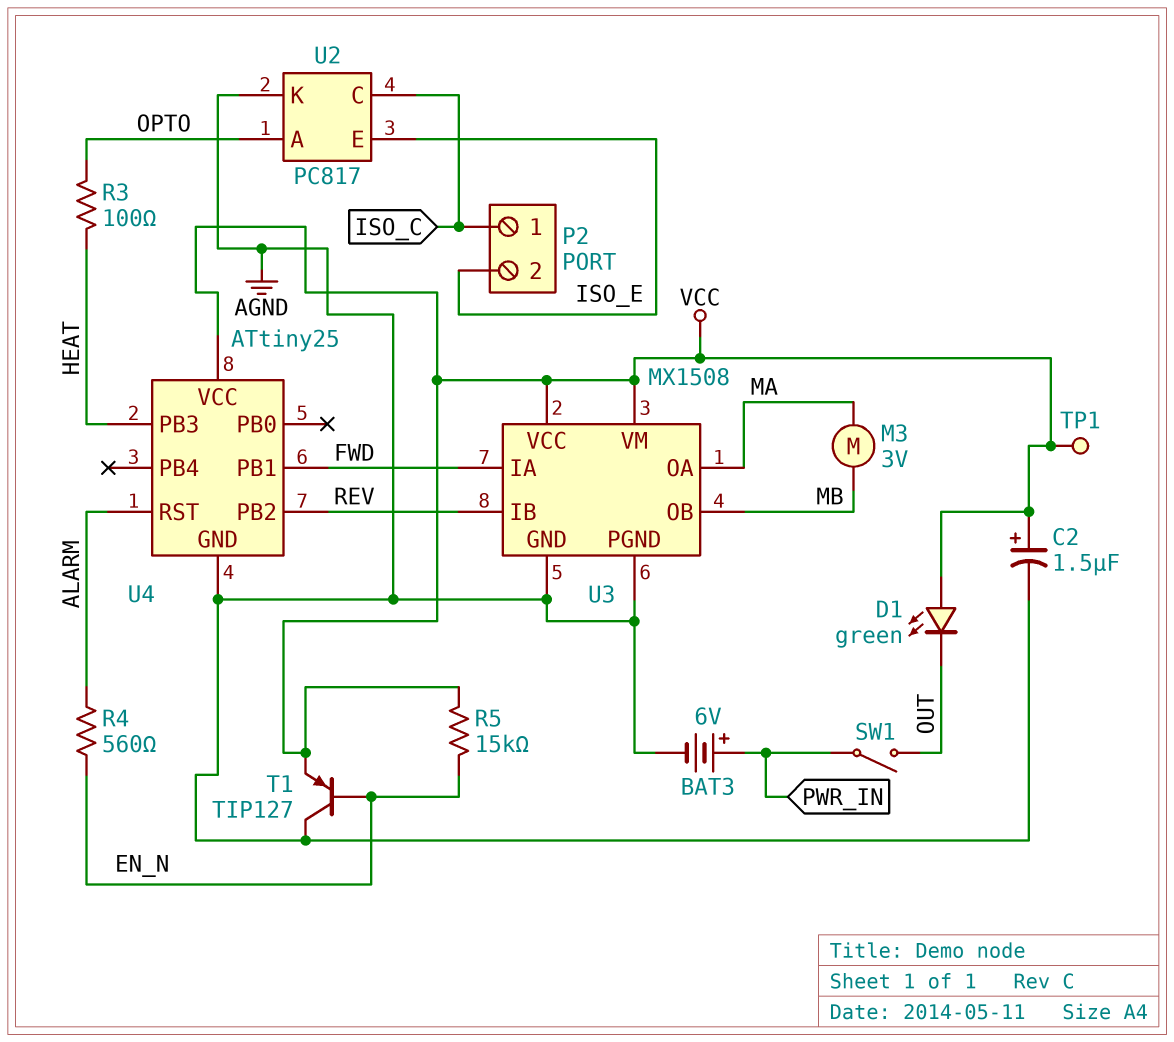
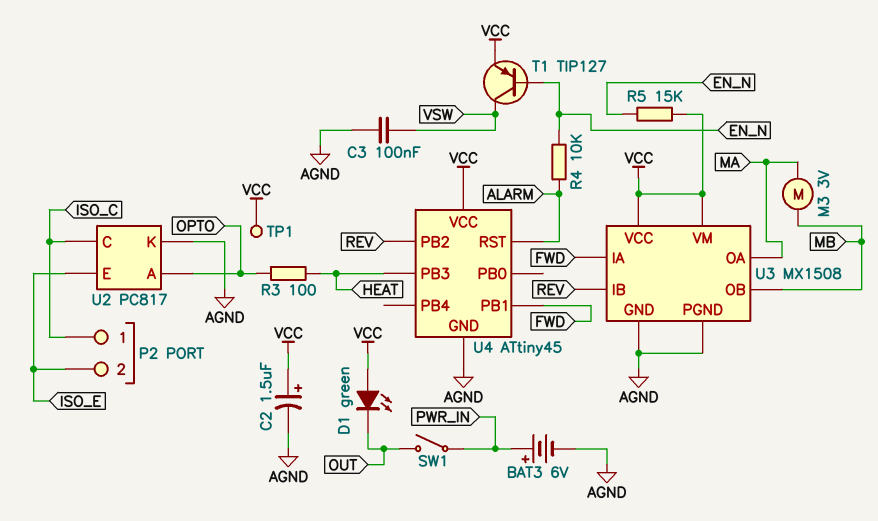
C3: none -> 100nF (AGND, VSW)
R4: 560 (ALARM, EN_N) -> 10k (ALARM, EN_N)
T1: PNP TIP127 (B EN_N, C AGND, E VCC) -> PNP TIP127 (B EN_N, C VSW, E VCC)
U4: ATtiny25 -> ATtiny45

